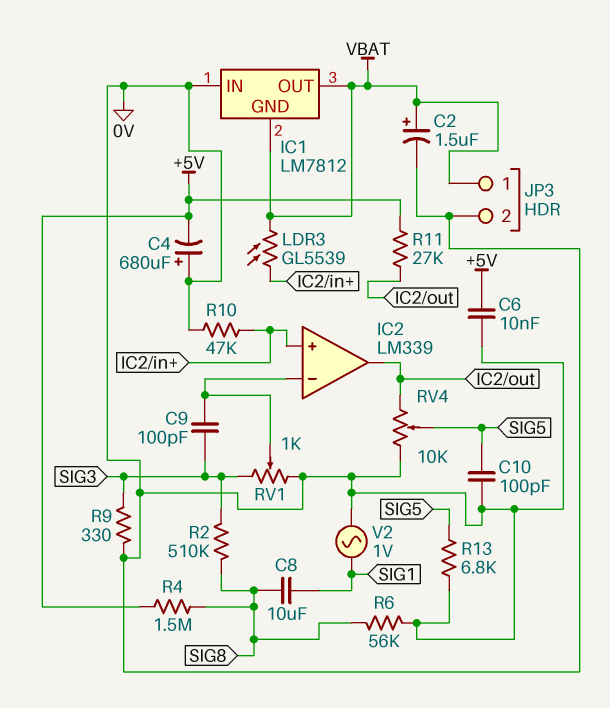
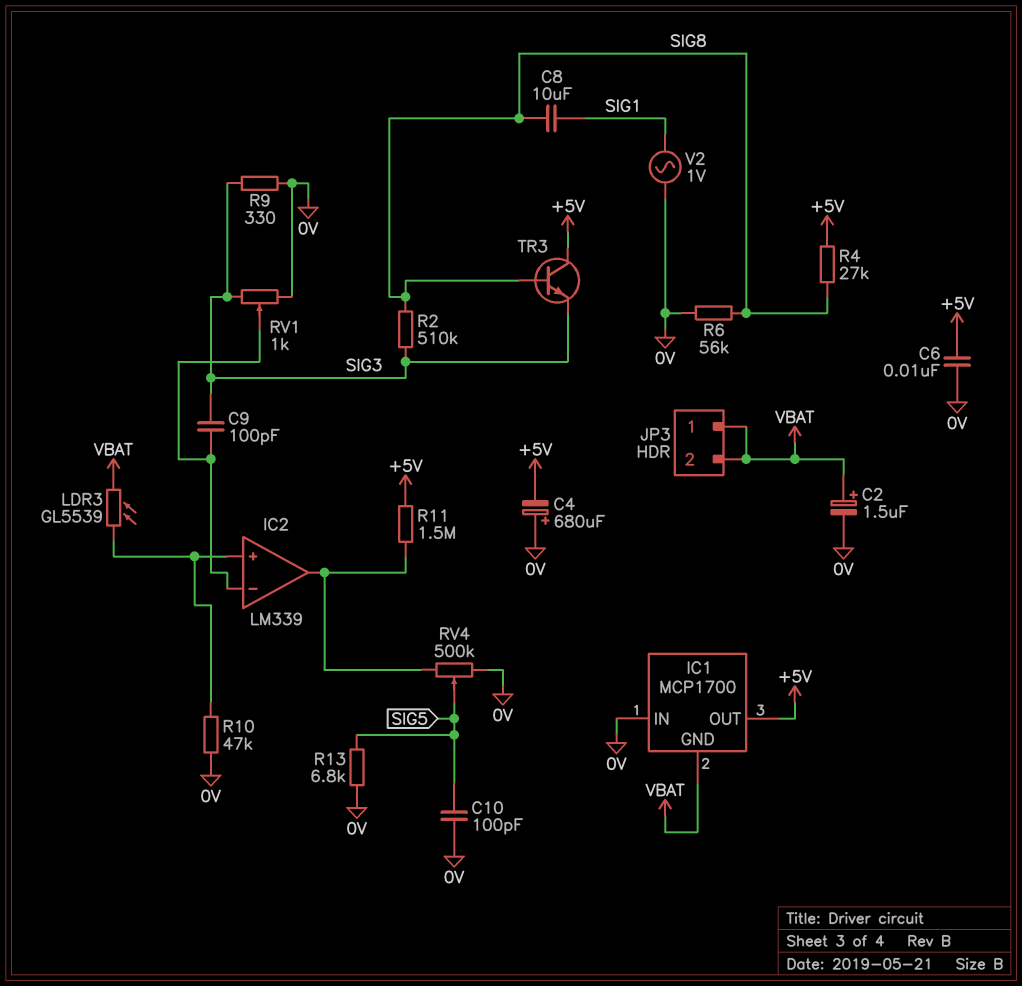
IC1: LM7812 -> MCP1700
IC1 pin OUT: VBAT -> +5V
JP3 pin 2: 0V -> VBAT
R4: 1.5M (+5V, SIG8) -> 27k (+5V, SIG8)
R11: 27k (+5V, IC2/out) -> 1.5M (+5V, IC2/out)
RV4: 10k (0V, IC2/out, wiper SIG5) -> 500k (0V, IC2/out, wiper SIG5)
TR3: none -> NPN (B SIG8, C +5V, E SIG3)

